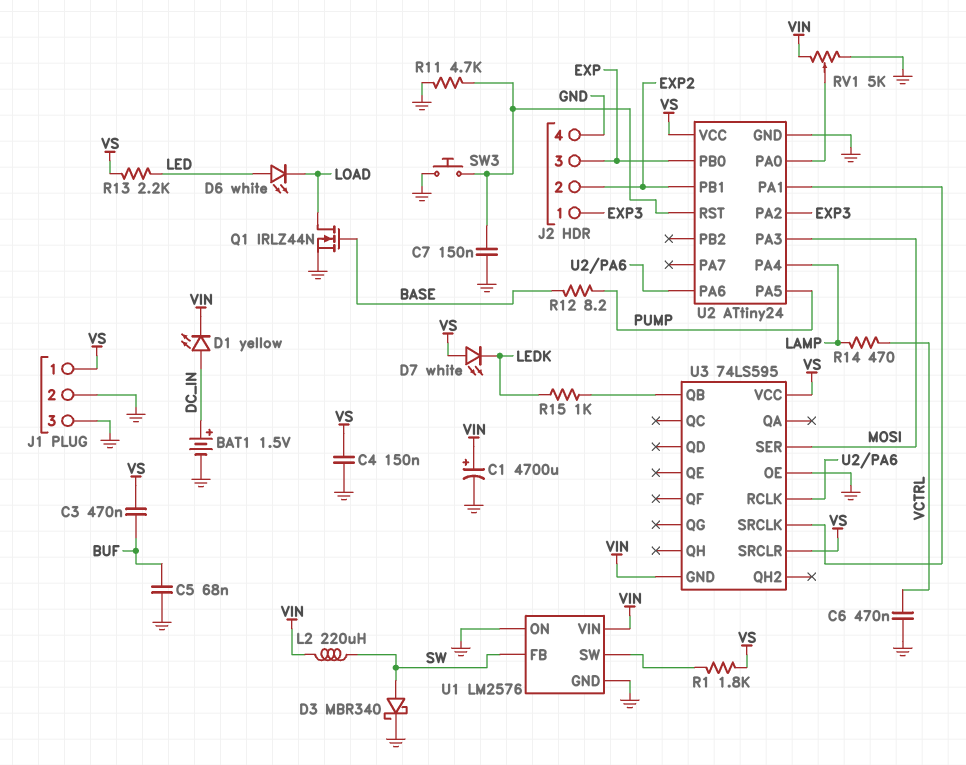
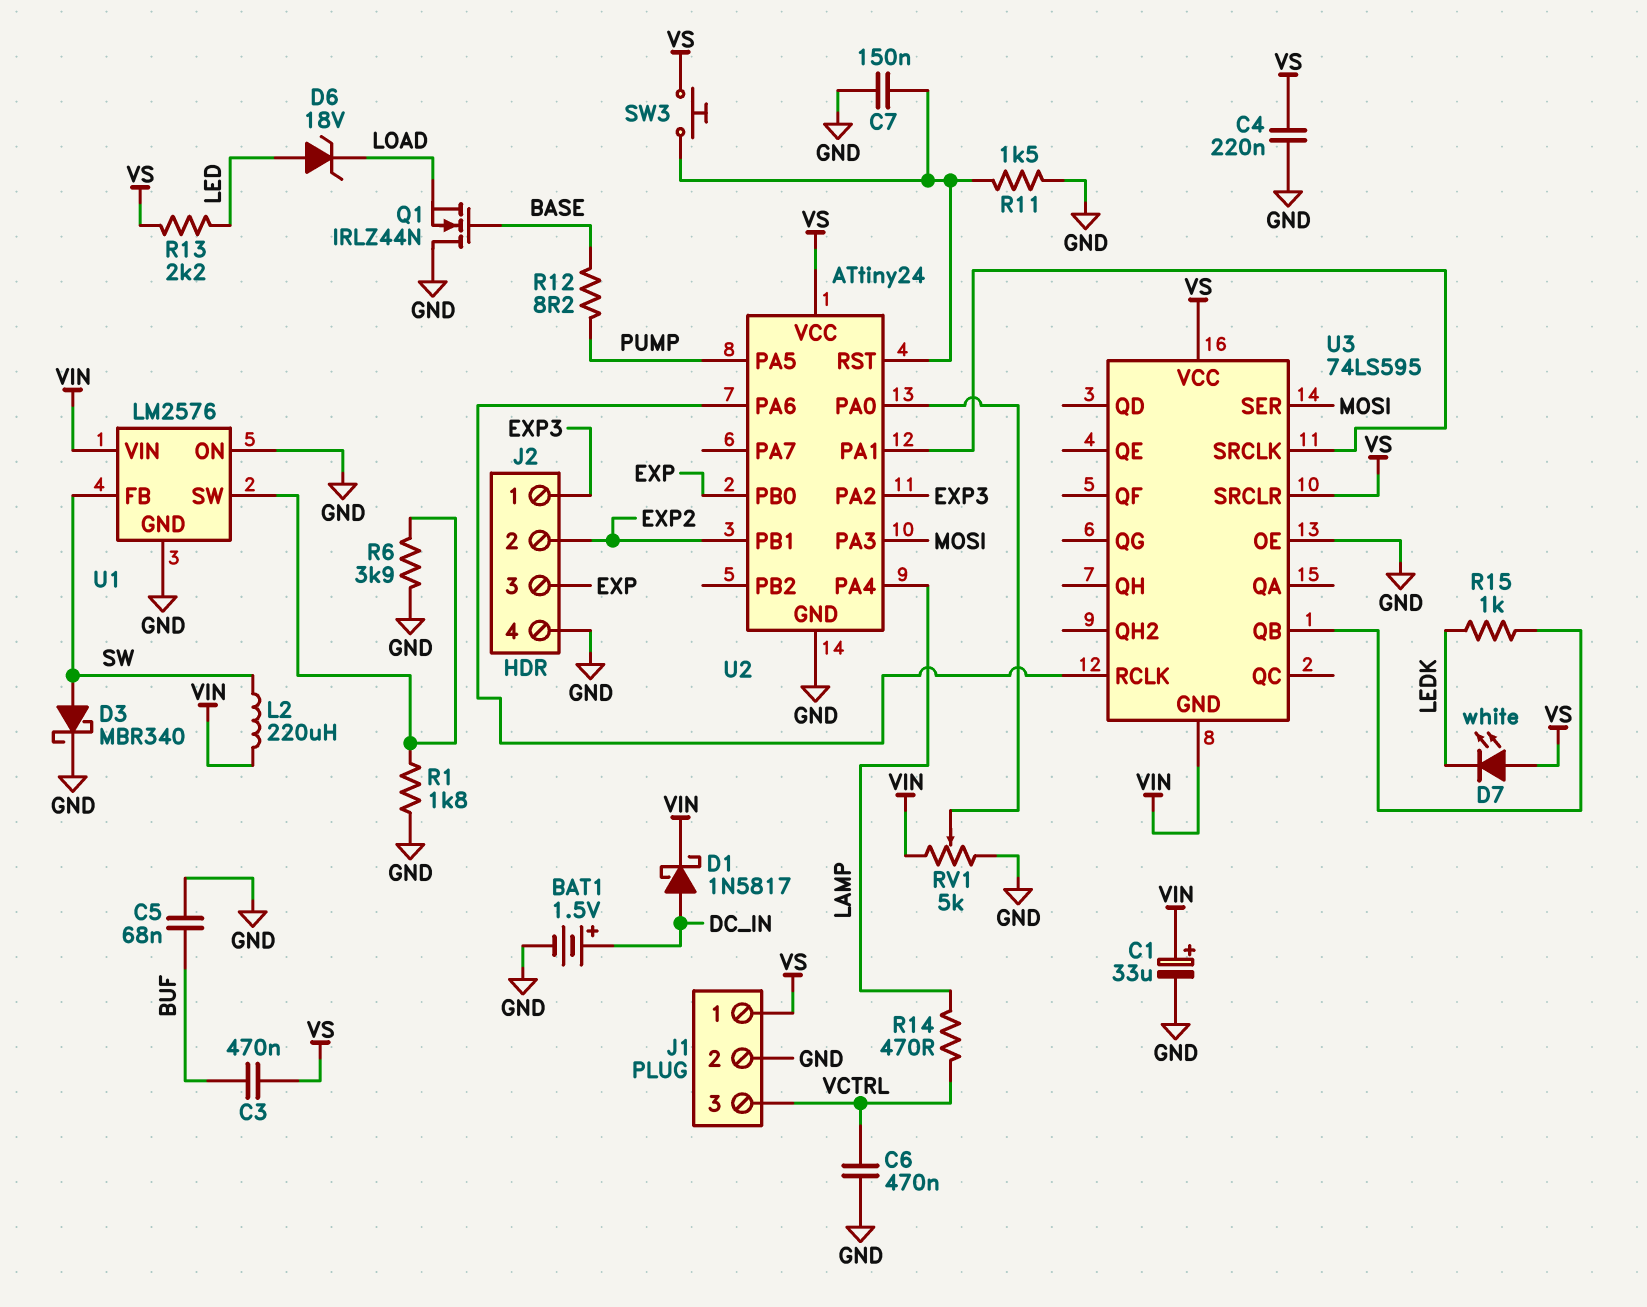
C1: 4700uF (plus VIN, minus GND) -> 33uF (plus VIN, minus GND)
C4: 150nF (GND, VS) -> 220nF (GND, VS)
D1: LED yellow (A DC_IN, K VIN) -> schottky 1N5817 (A DC_IN, K VIN)
D6: LED white (A LED, K LOAD) -> zener 18V (A LED, K LOAD)
J1 pin 3: GND -> VCTRL
Q1: NMOS IRLZ44N (G BASE, D LOAD, S GND) -> NMOS IRLZ44N (G BASE, D GND, S LOAD)
R1: 1.8k (U1/SW, VS) -> 1.8k (GND, U1/SW)
R6: none -> 3.9k (GND, U1/SW)
R11: 4.7k (GND, U2/RST) -> 1.5k (GND, U2/RST)
SW3: button (GND, U2/RST) -> button (U2/RST, VS)

